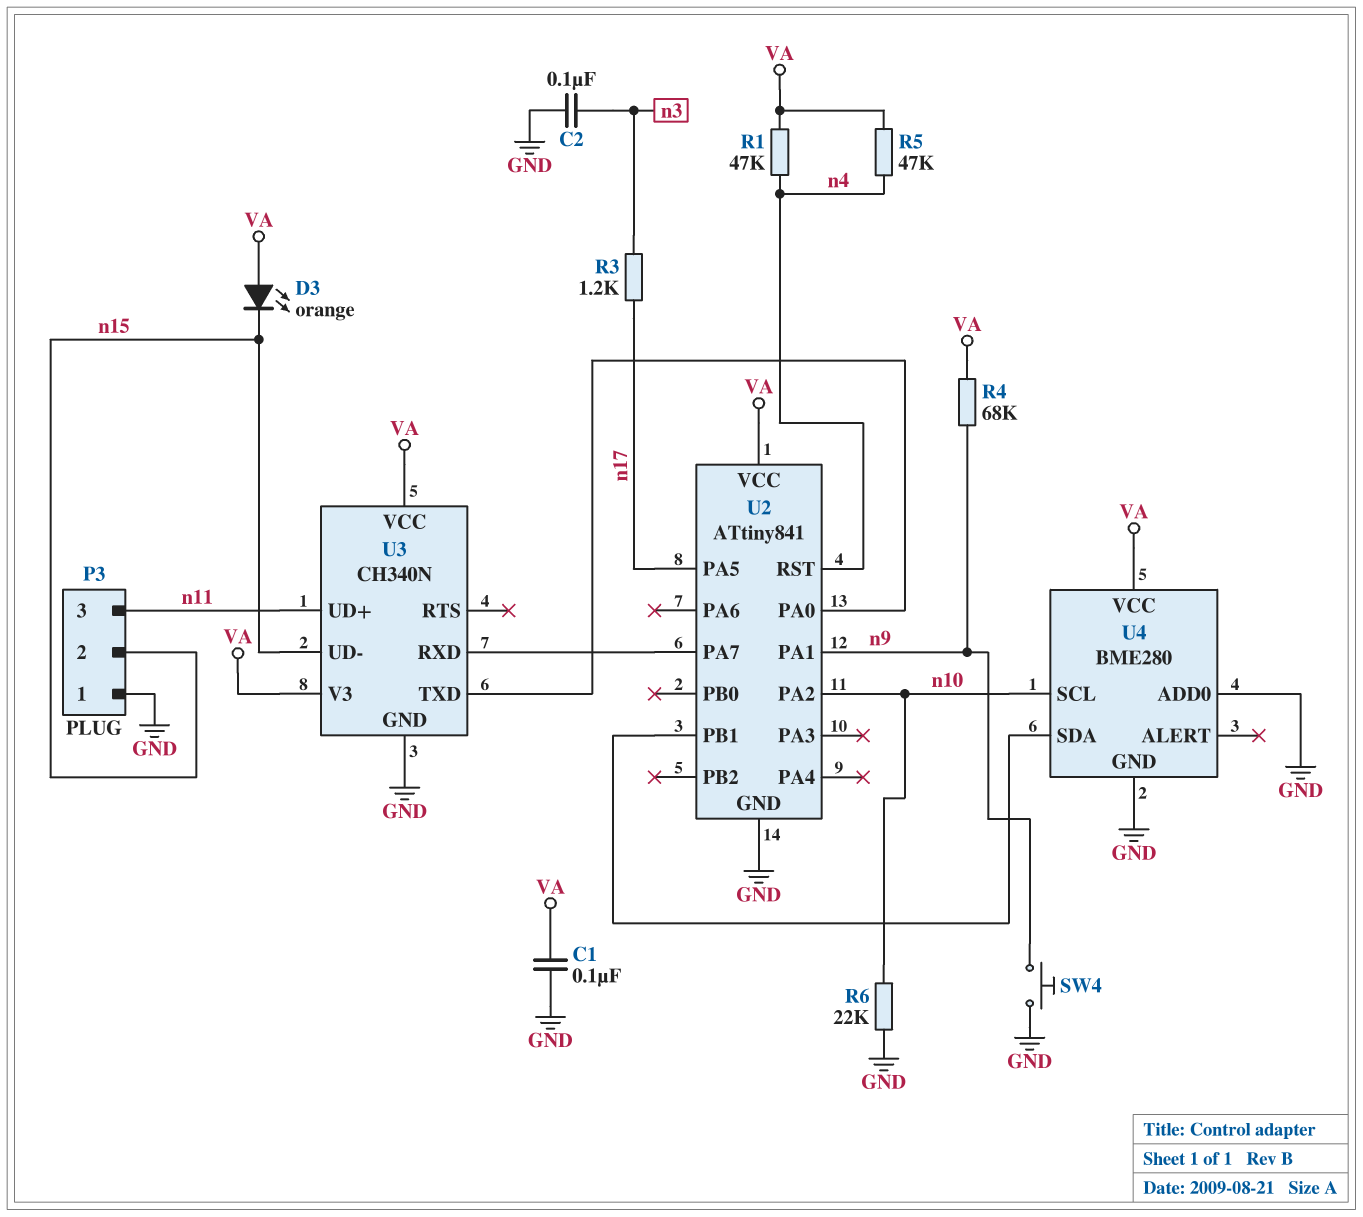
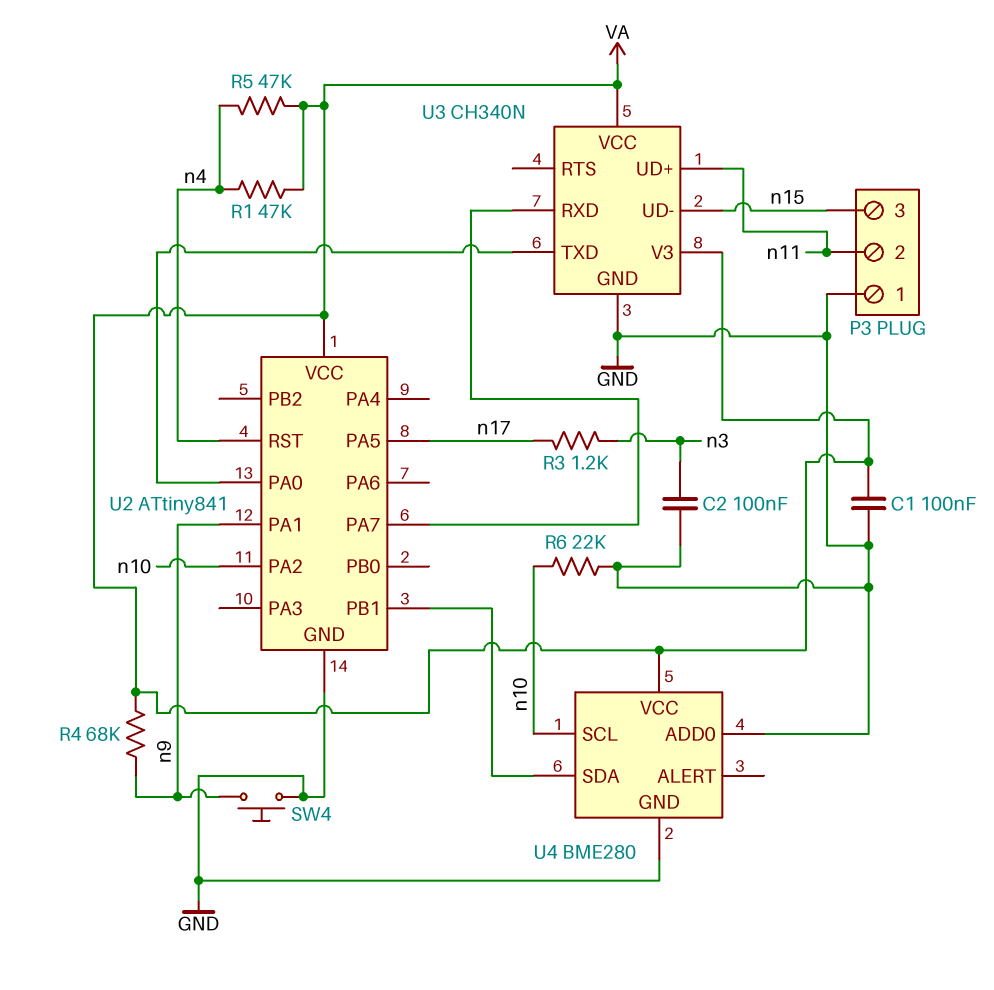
D3: LED orange (A VA, K n15) -> none
P3 pin 2: n15 -> n11
P3 pin 3: n11 -> n15

